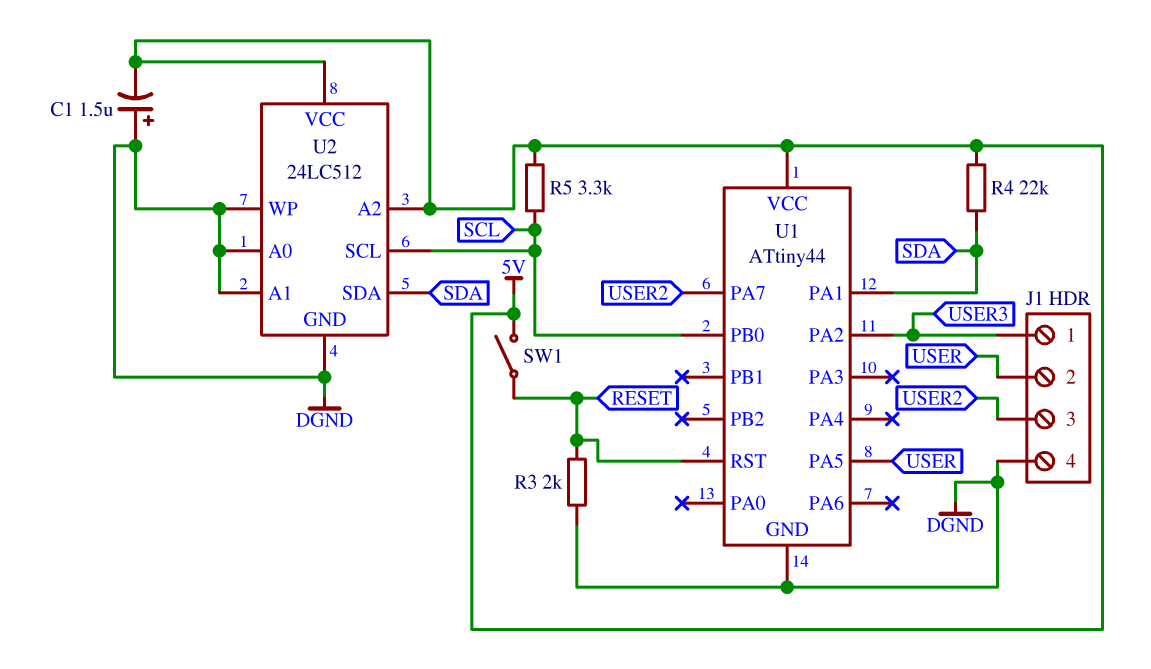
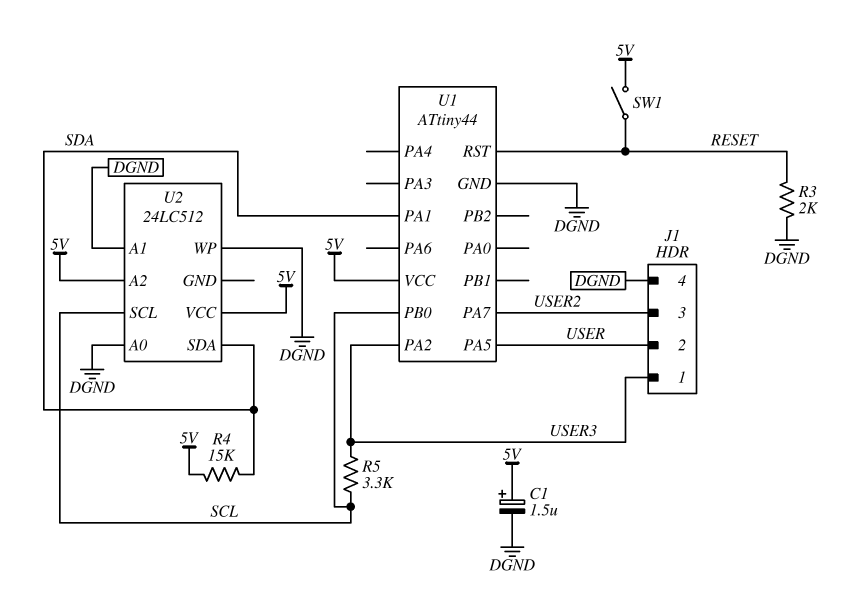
C1: 1.5uF (plus DGND, minus 5V) -> 1.5uF (plus 5V, minus DGND)
R4: 22k (5V, SDA) -> 15k (5V, SDA)
R5: 3.3k (5V, SCL) -> 3.3k (SCL, USER3)
U2 pin GND: DGND -> none

